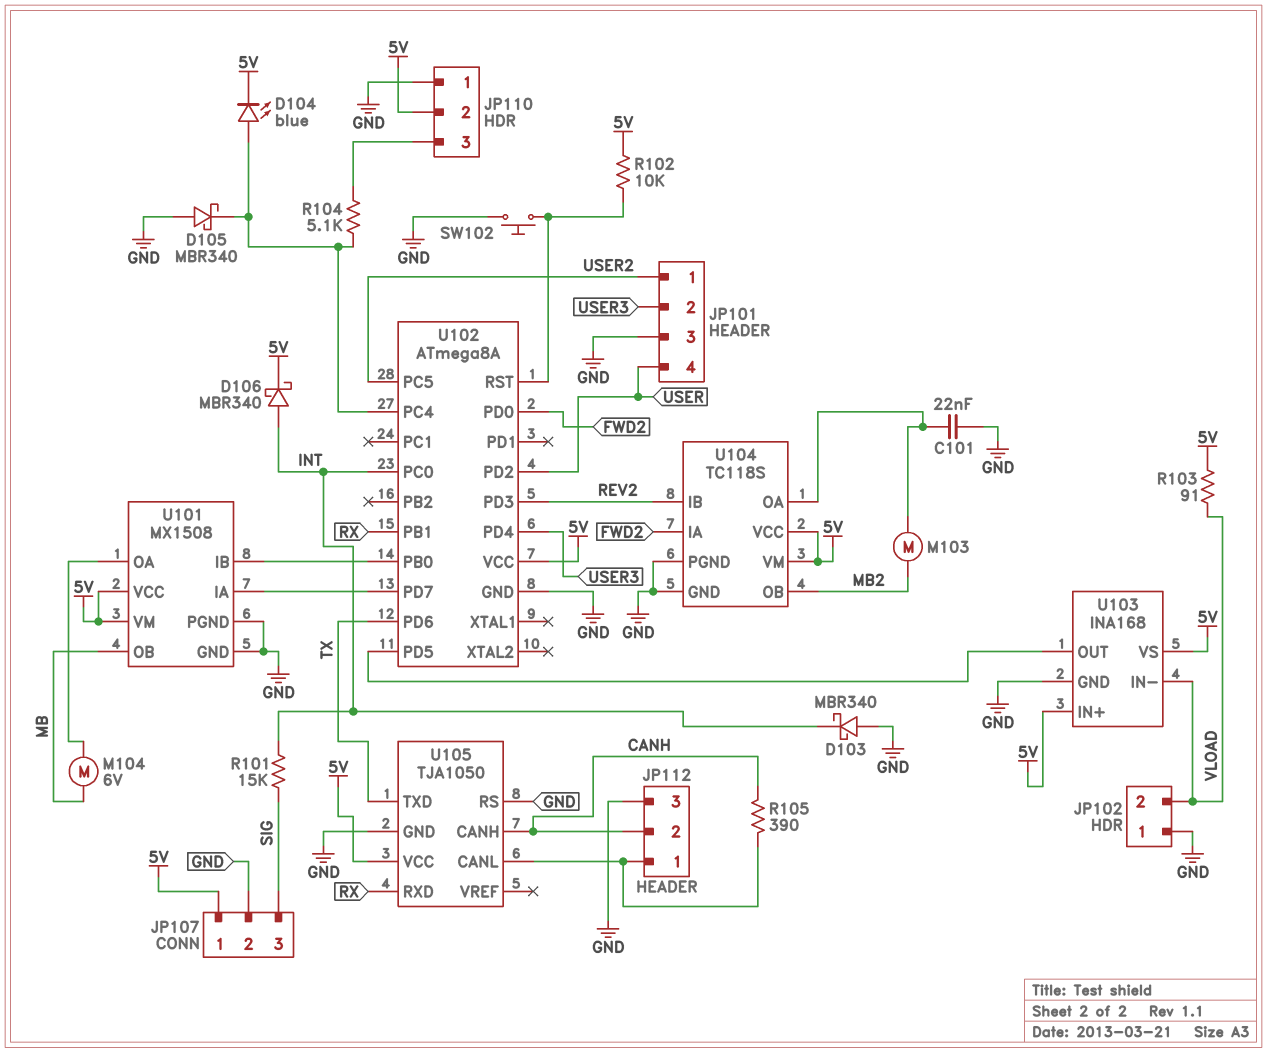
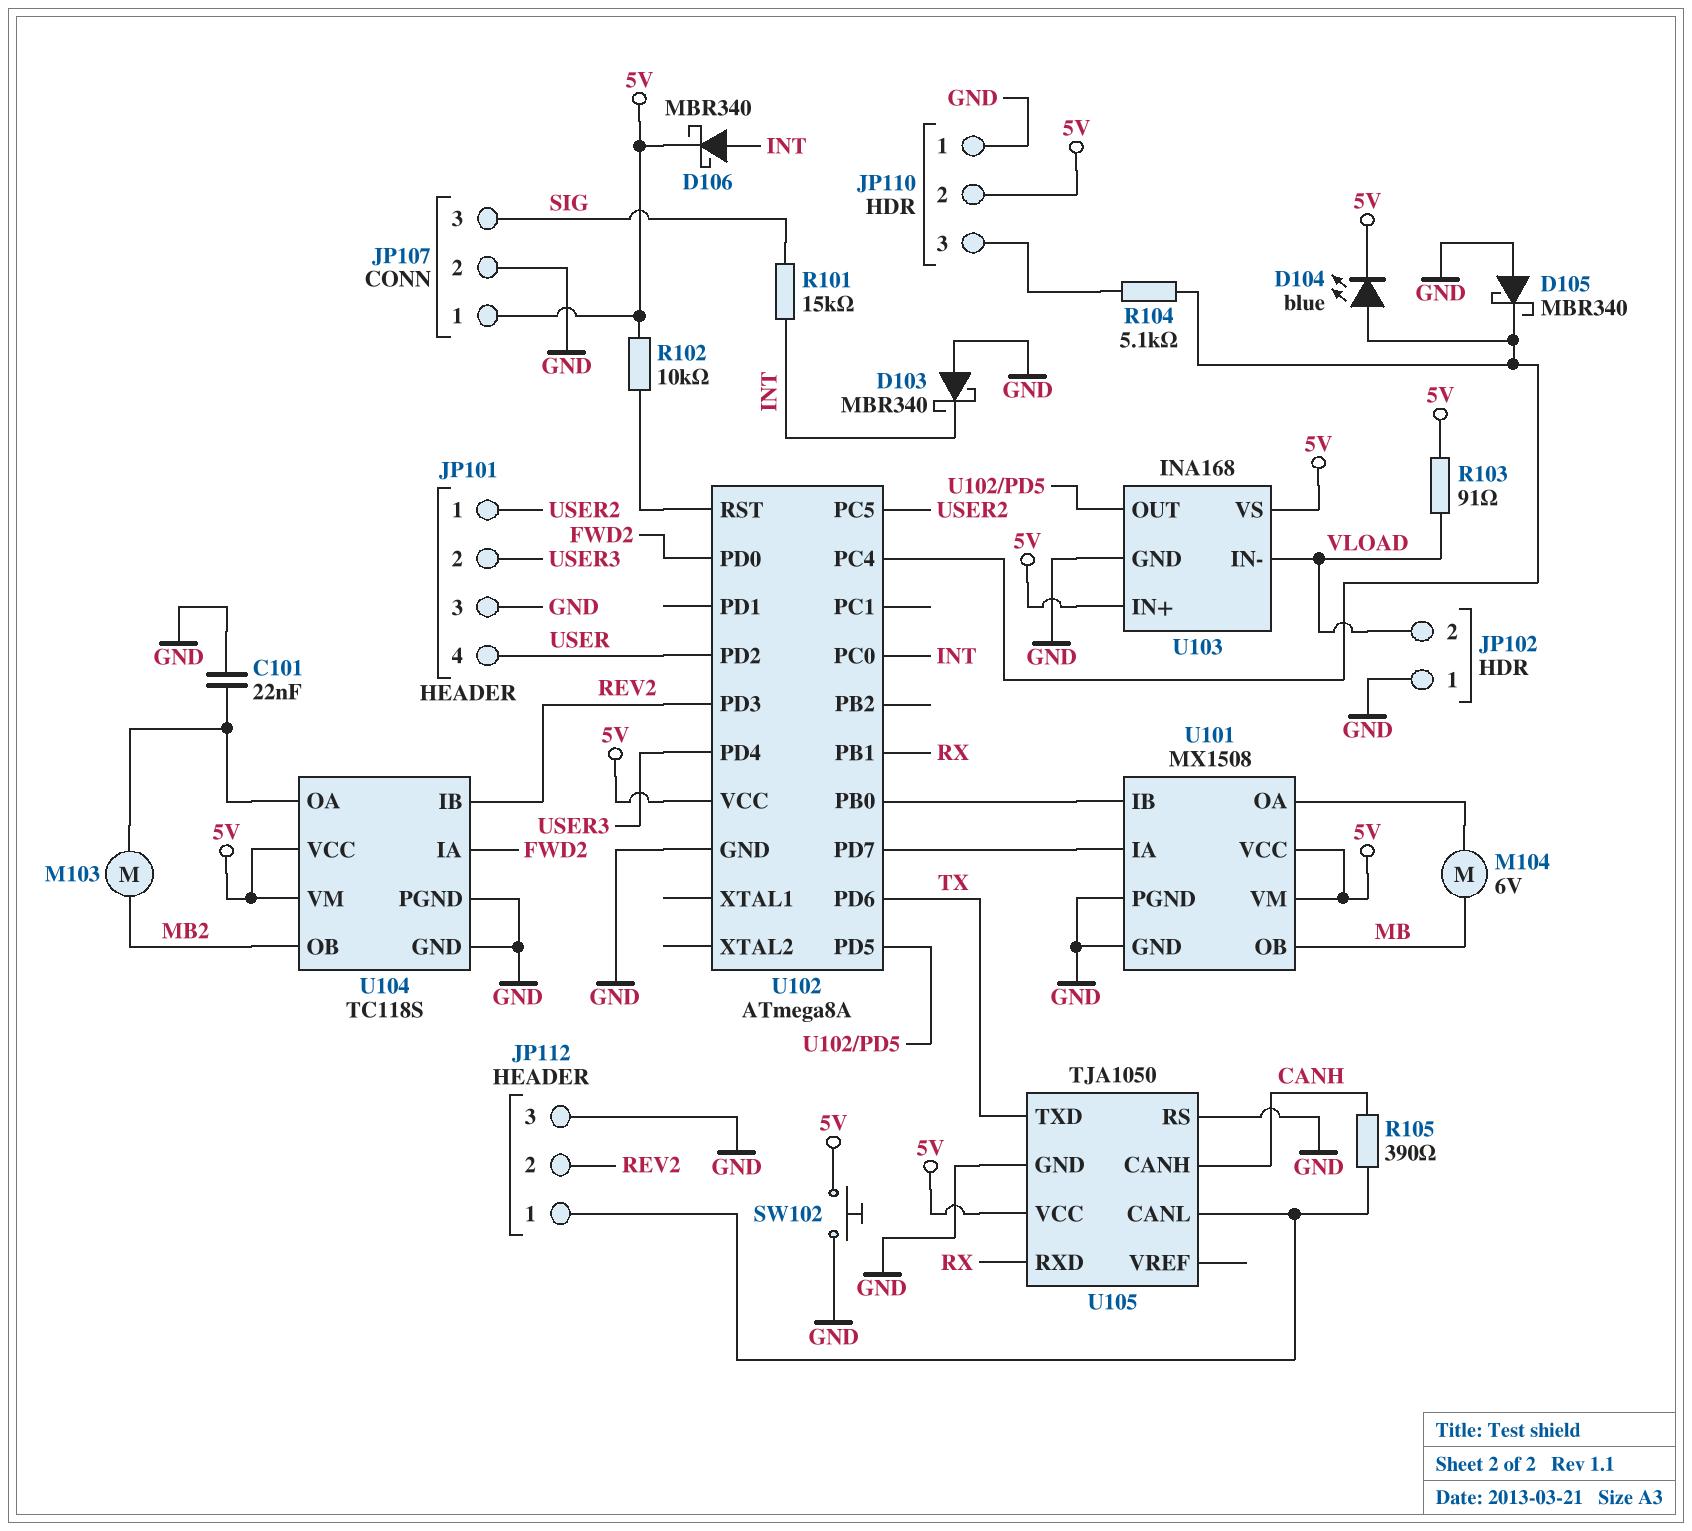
JP112 pin 2: CANH -> REV2
SW102: button (GND, U102/RST) -> button (5V, GND)

